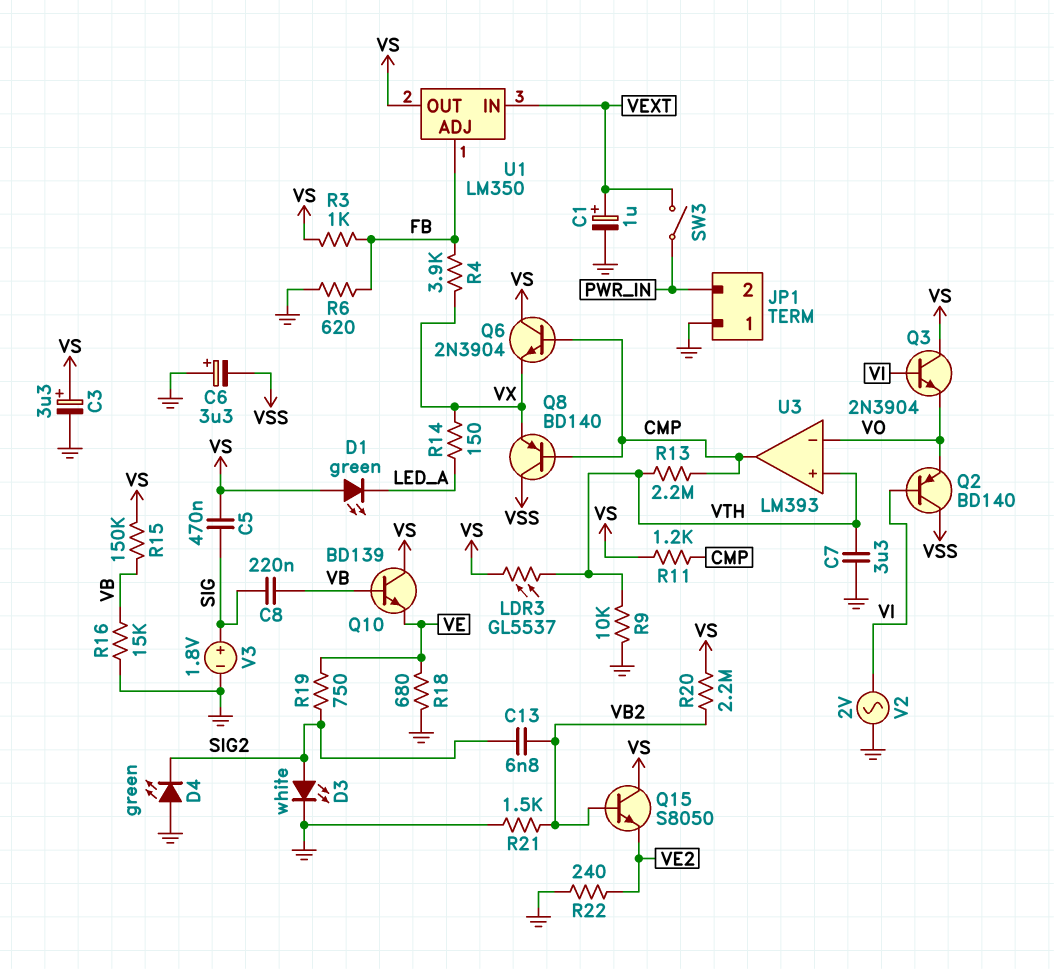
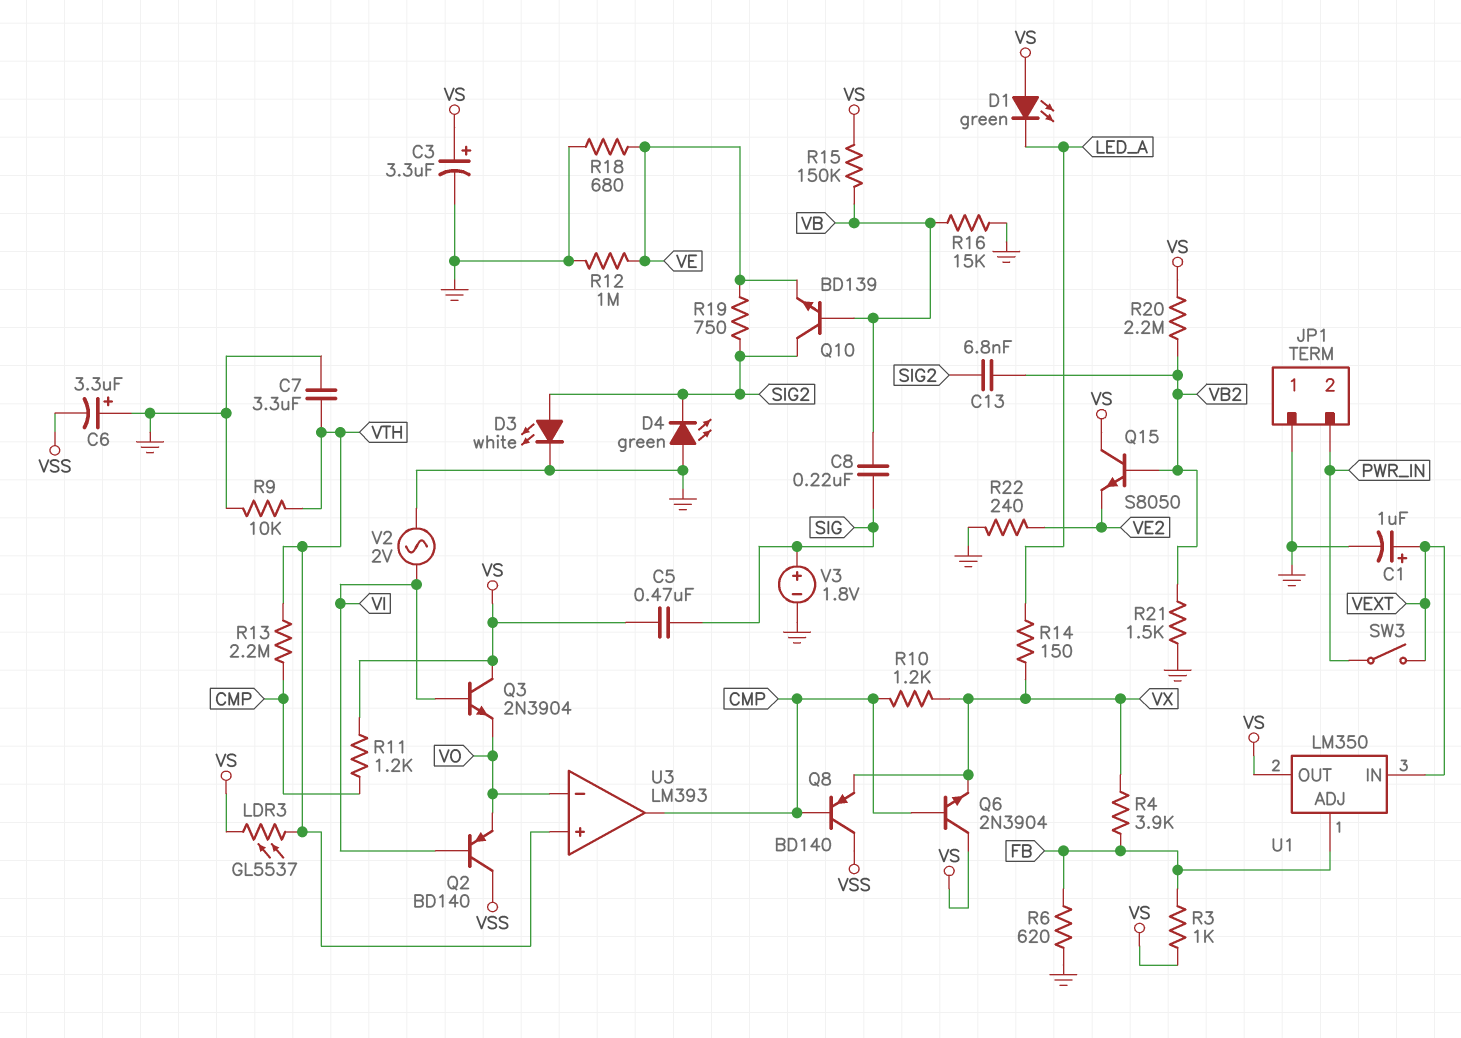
Q10: NPN BD139 (B VB, C VS, E VE) -> NPN BD139 (B VB, C SIG2, E VE)
R10: none -> 1.2k (CMP, VX)
R12: none -> 1M (GND, VE)

